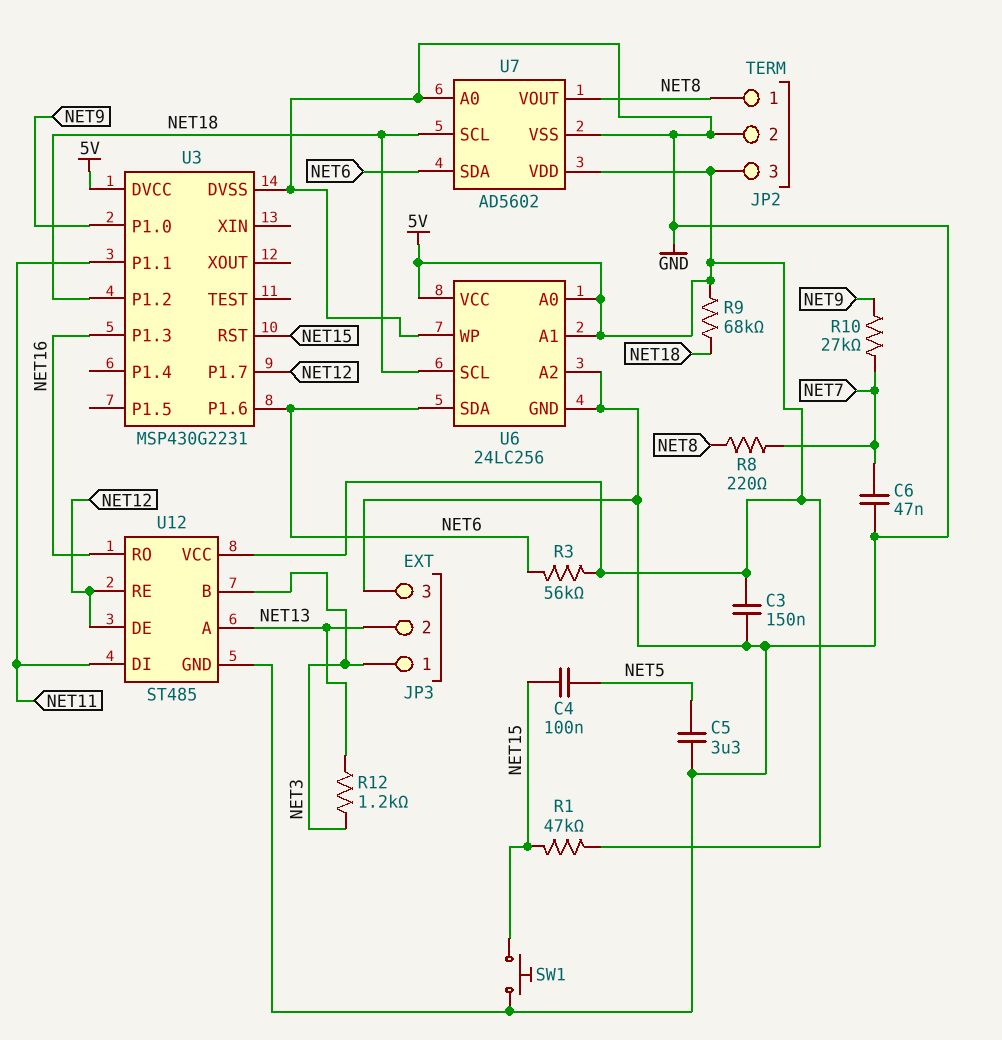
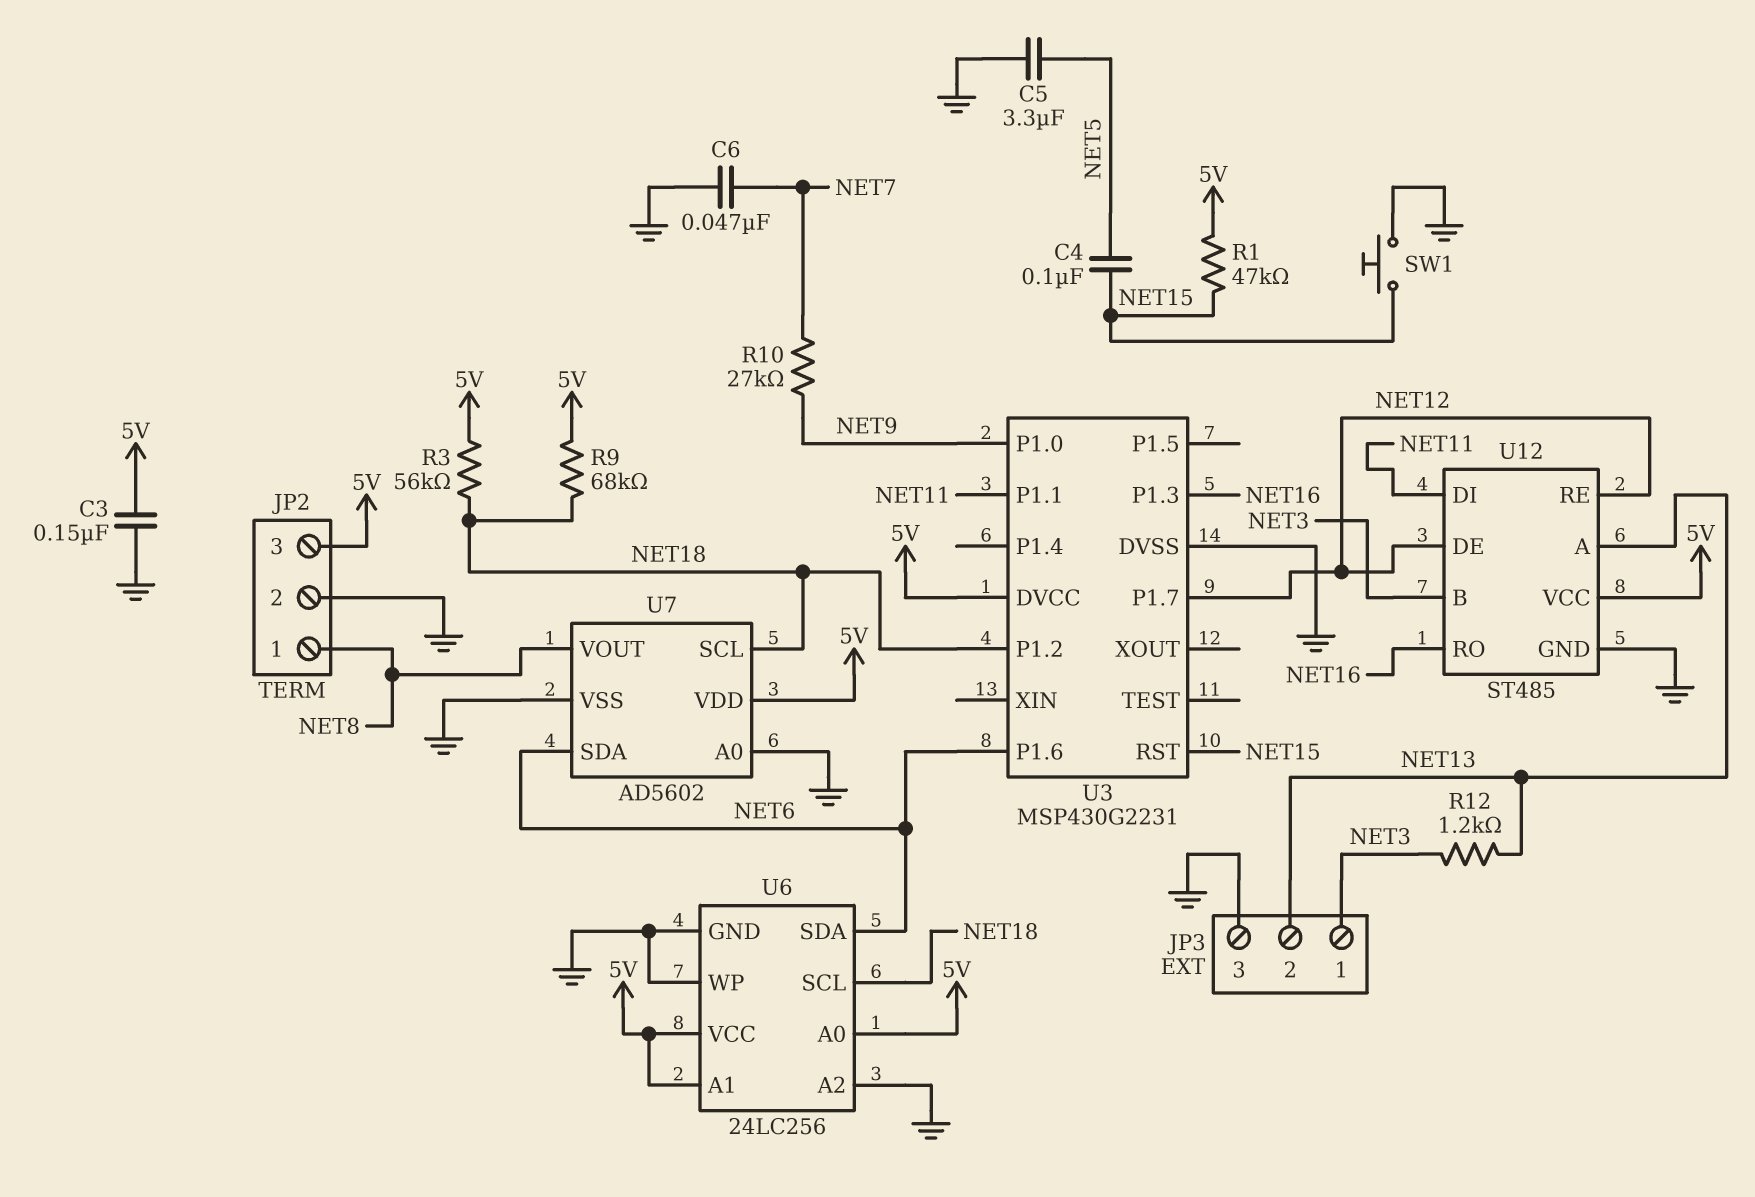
R3: 56k (5V, NET6) -> 56k (5V, NET18)
R8: 220 (NET7, NET8) -> none

